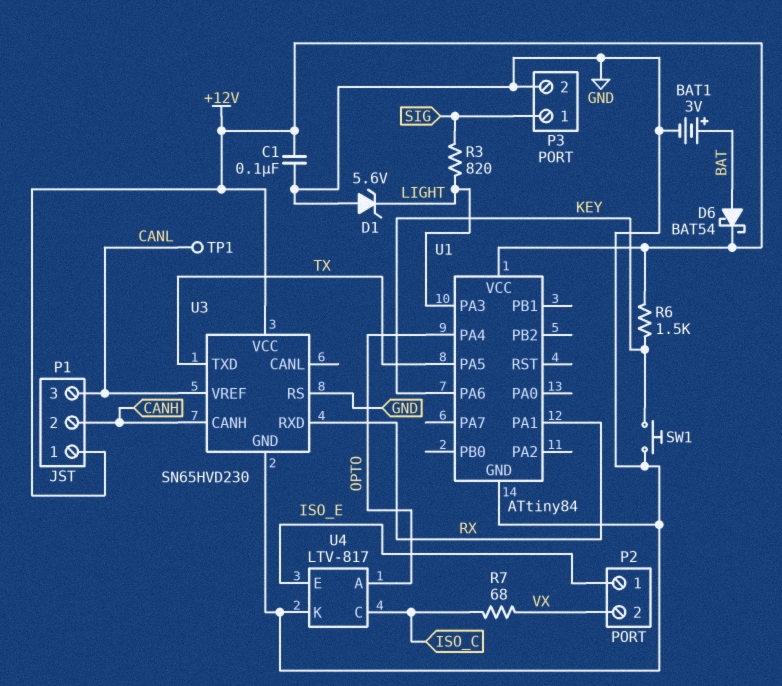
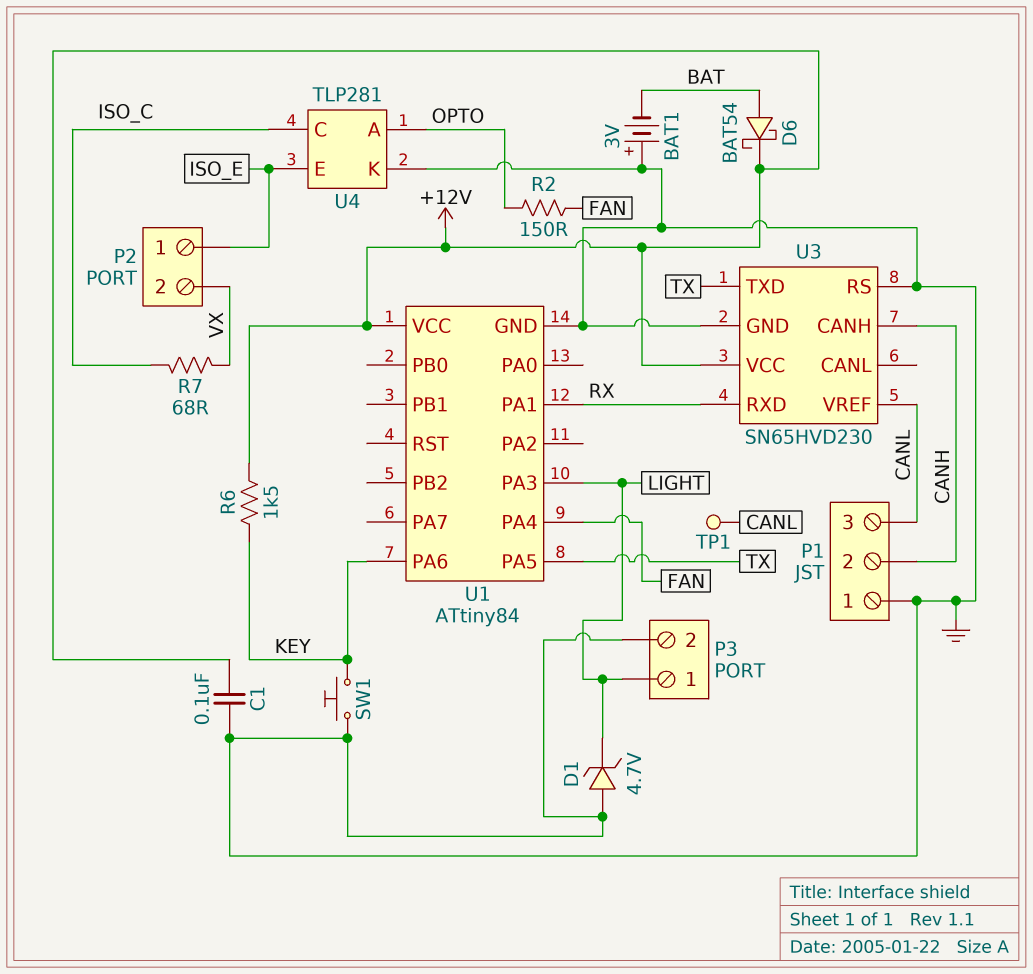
BAT1: 3V (plus BAT, minus GND) -> 3V (plus GND, minus BAT)
D1: zener 5.6V (A GND, K LIGHT) -> zener 4.7V (A GND, K LIGHT)
P1 pin 1: +12V -> GND
P3 pin 1: SIG -> LIGHT
R2: none -> 150 (FAN, OPTO)
R3: 820 (LIGHT, SIG) -> none
U1 pin PA4: OPTO -> FAN
U4: LTV-817 -> TLP281

